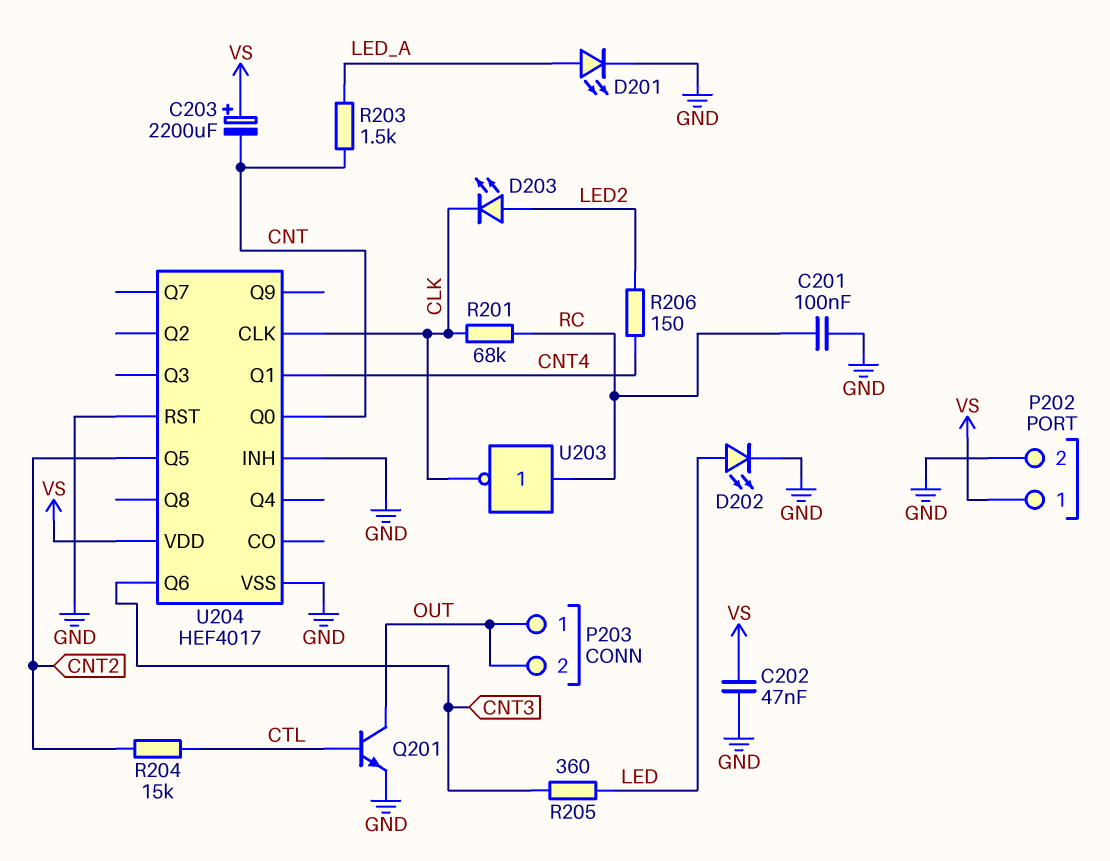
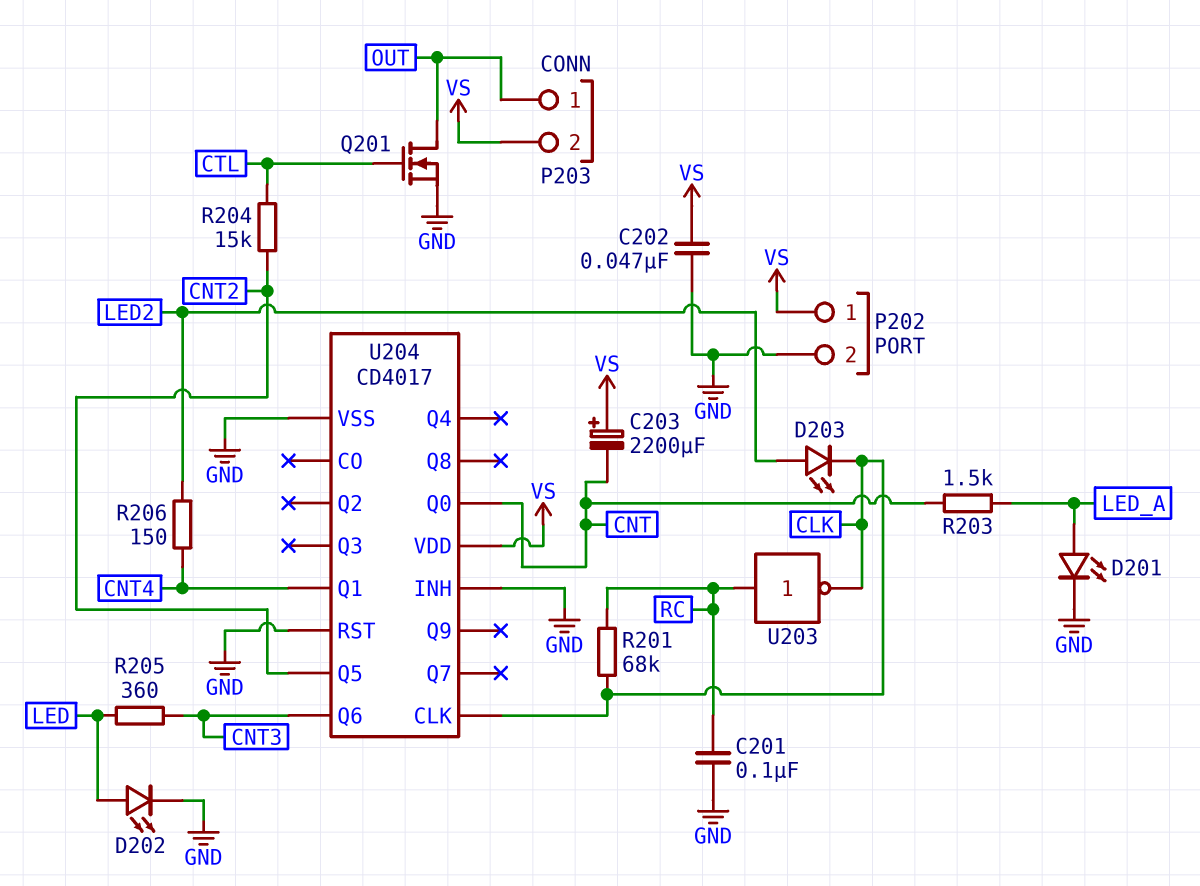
P203 pin 2: OUT -> VS
Q201: NPN (B CTL, C OUT, E GND) -> NMOS (G CTL, D OUT, S GND)
U204: HEF4017 -> CD4017

